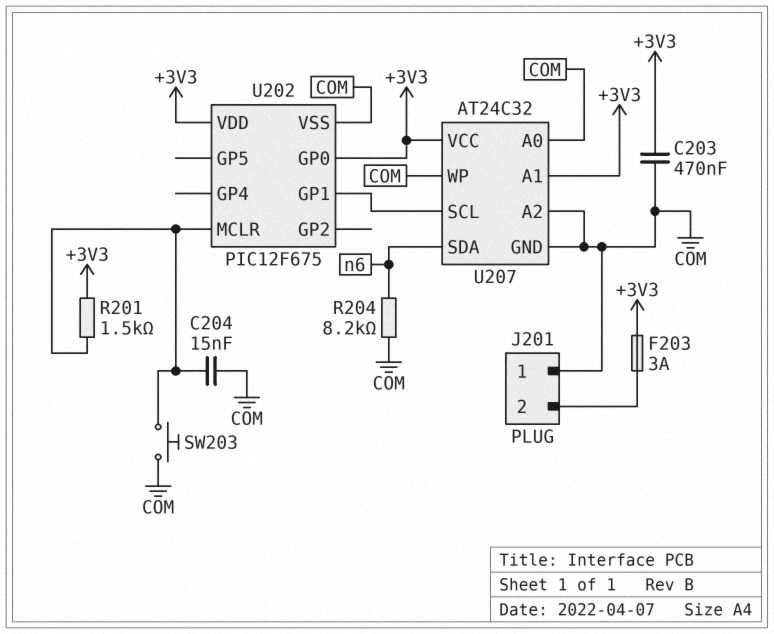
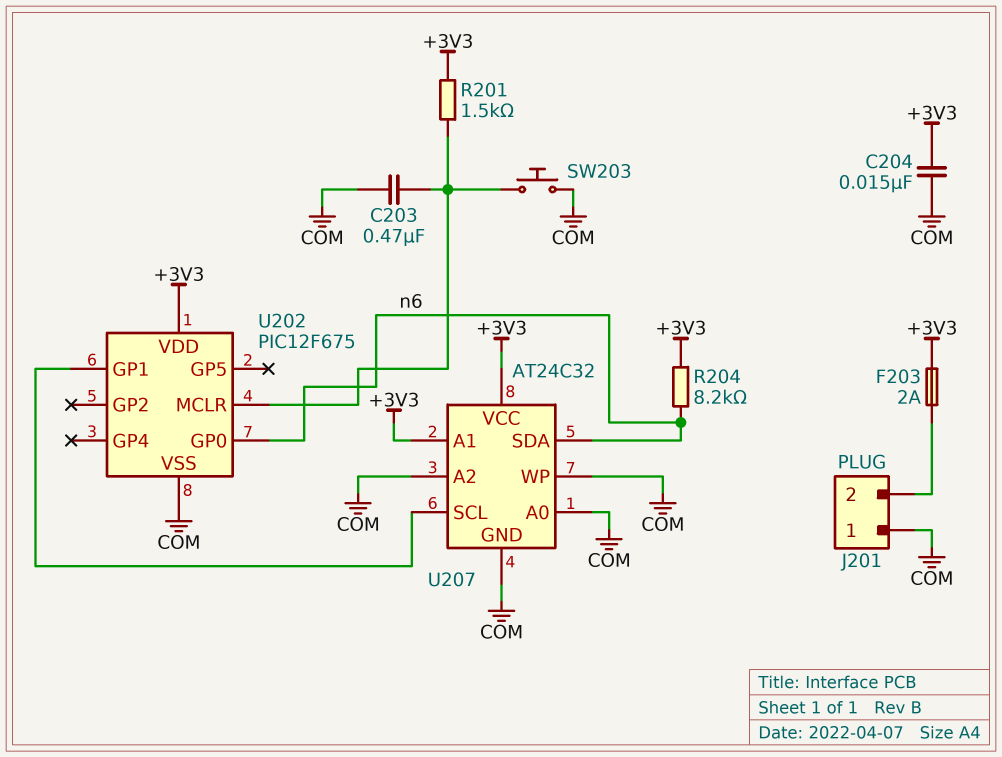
C203: 470nF (+3V3, COM) -> 470nF (COM, U202/MCLR)
C204: 15nF (COM, U202/MCLR) -> 15nF (+3V3, COM)
F203: 3A (+3V3, J201/2) -> 2A (+3V3, J201/2)
R204: 8.2k (COM, n6) -> 8.2k (+3V3, n6)
U202 pin GP0: +3V3 -> n6

